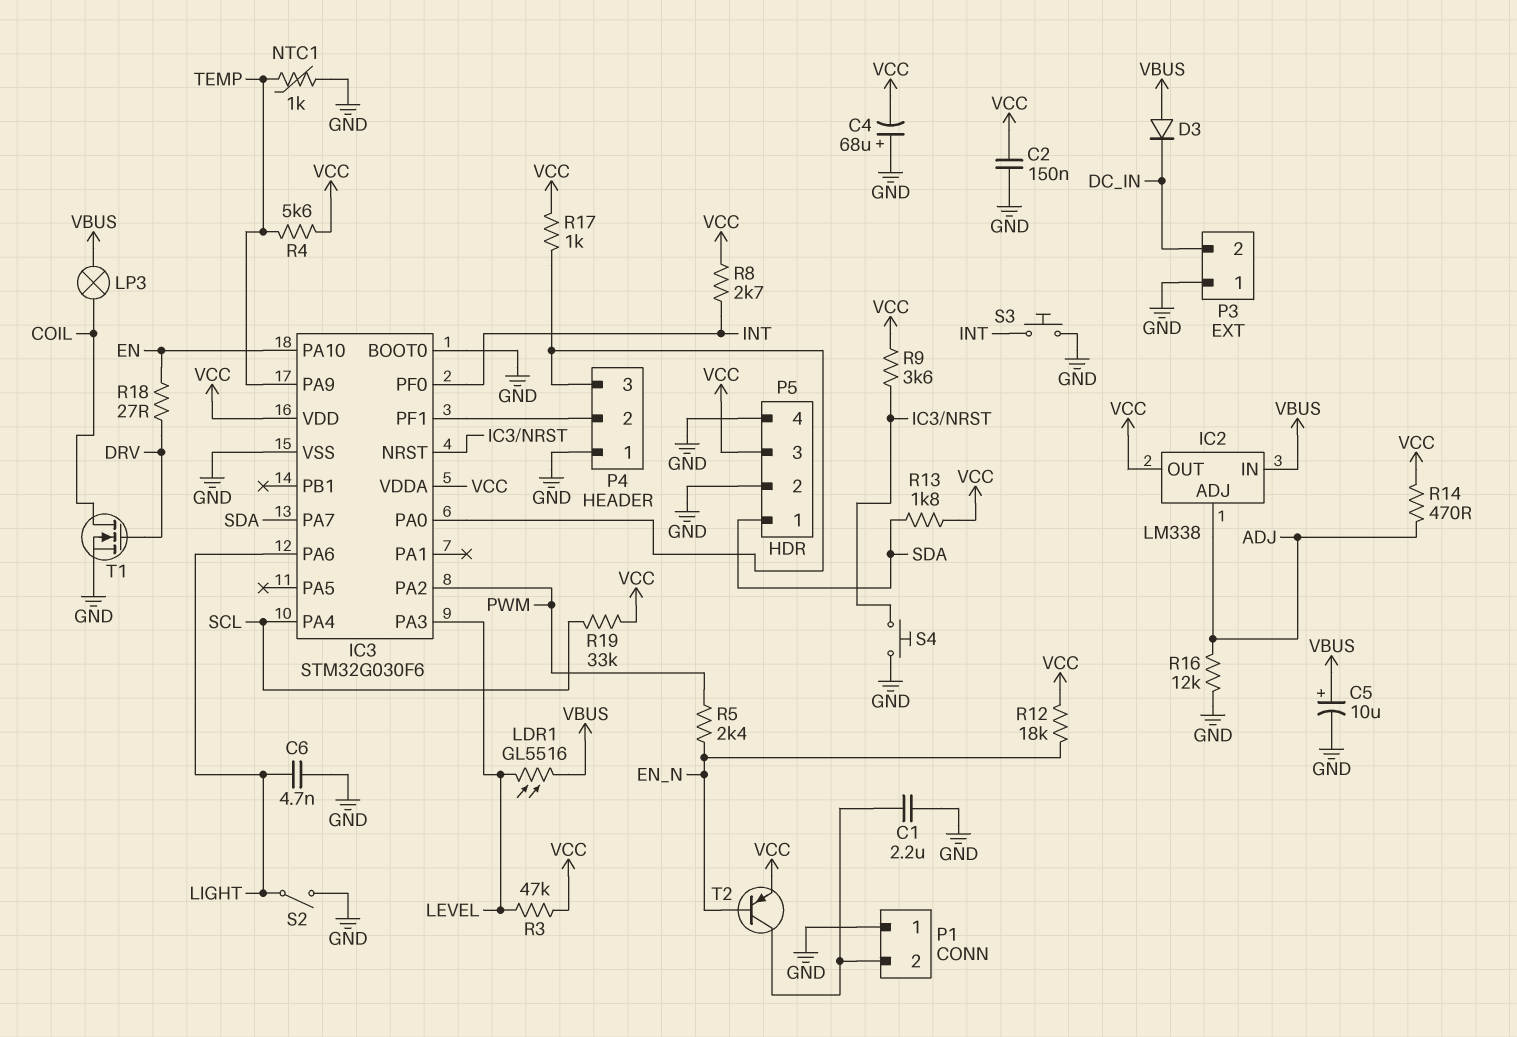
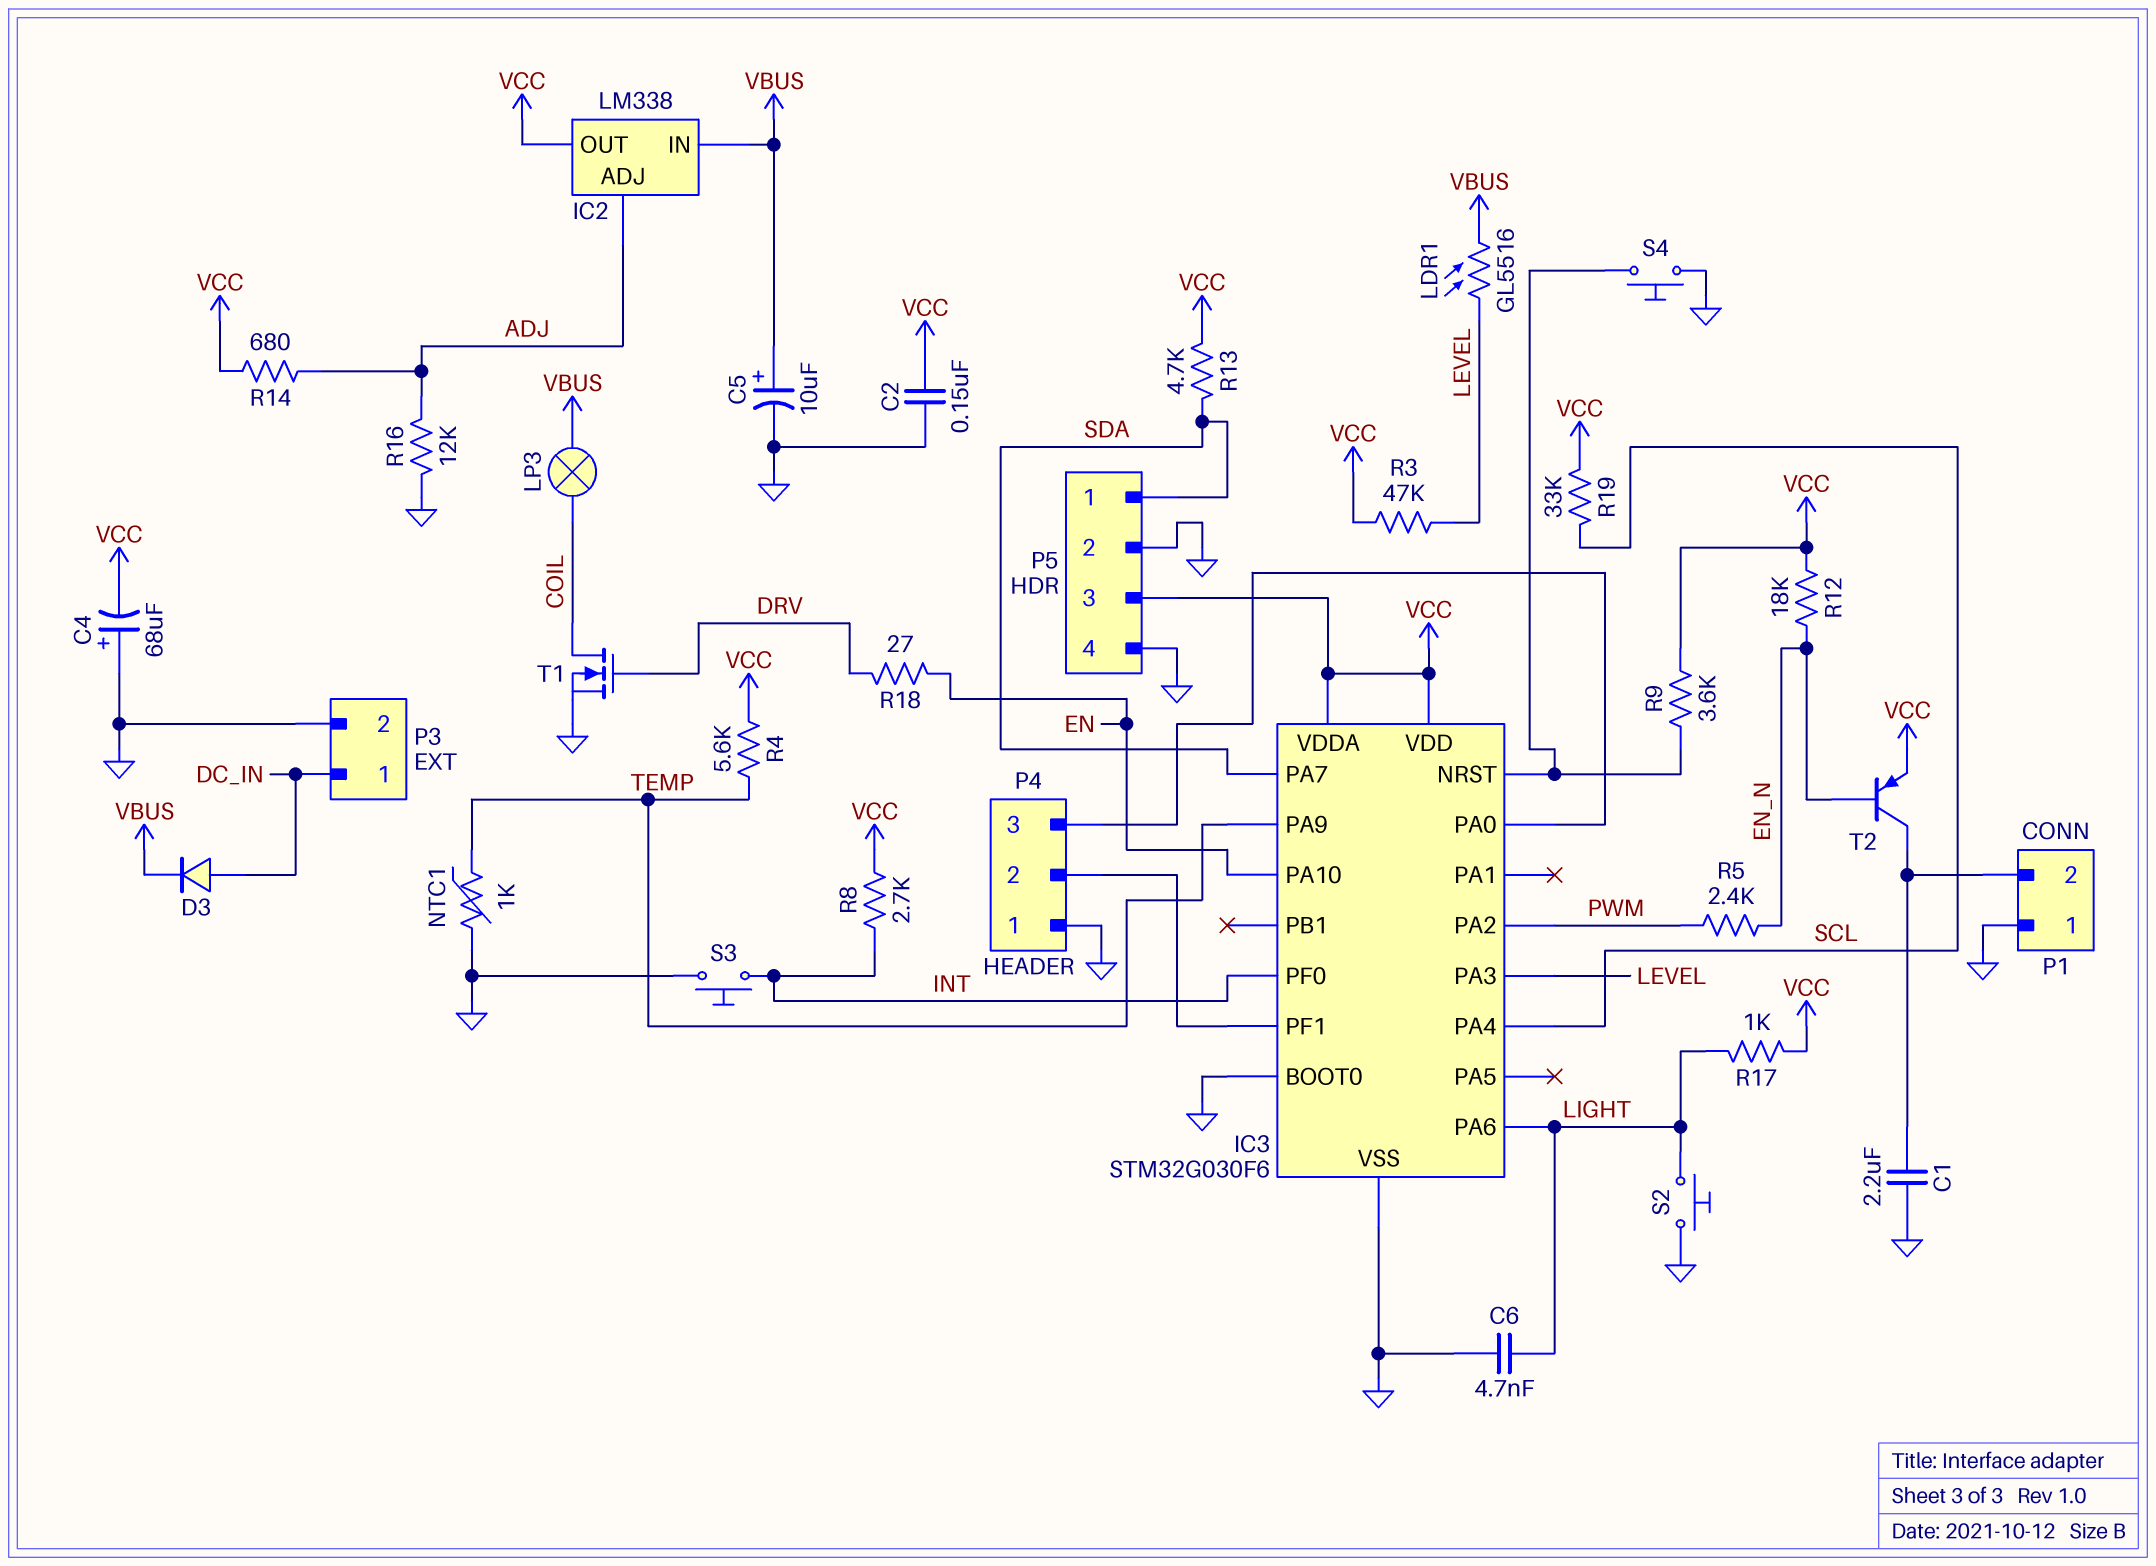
D3: diode (A VBUS, K DC_IN) -> diode (A DC_IN, K VBUS)
P3 pin 1: GND -> DC_IN
P3 pin 2: DC_IN -> GND
R13: 1.8k (SDA, VCC) -> 4.7k (SDA, VCC)
R14: 470 (ADJ, VCC) -> 680 (ADJ, VCC)
R17: 1k (IC3/PA0, VCC) -> 1k (LIGHT, VCC)
S2: switch (GND, LIGHT) -> button (GND, LIGHT)

